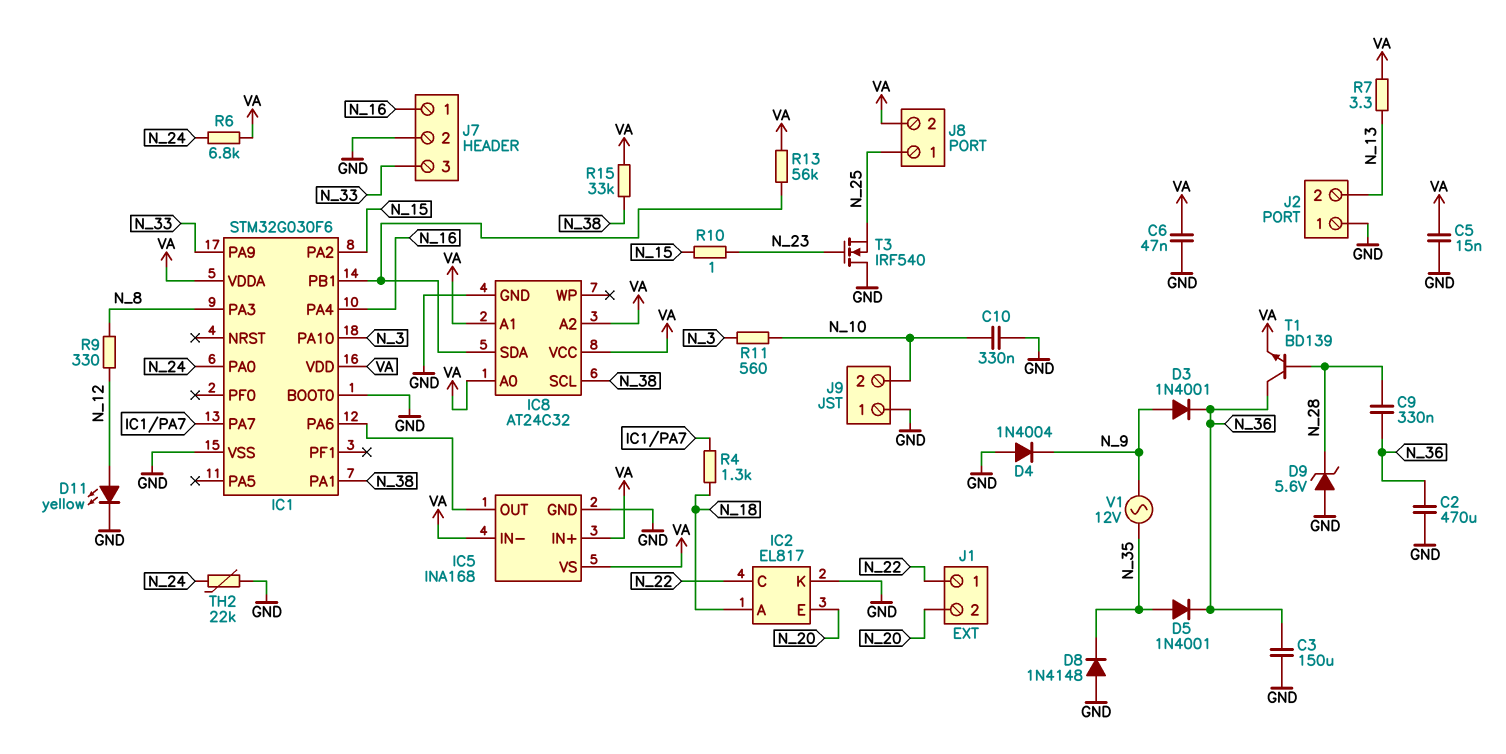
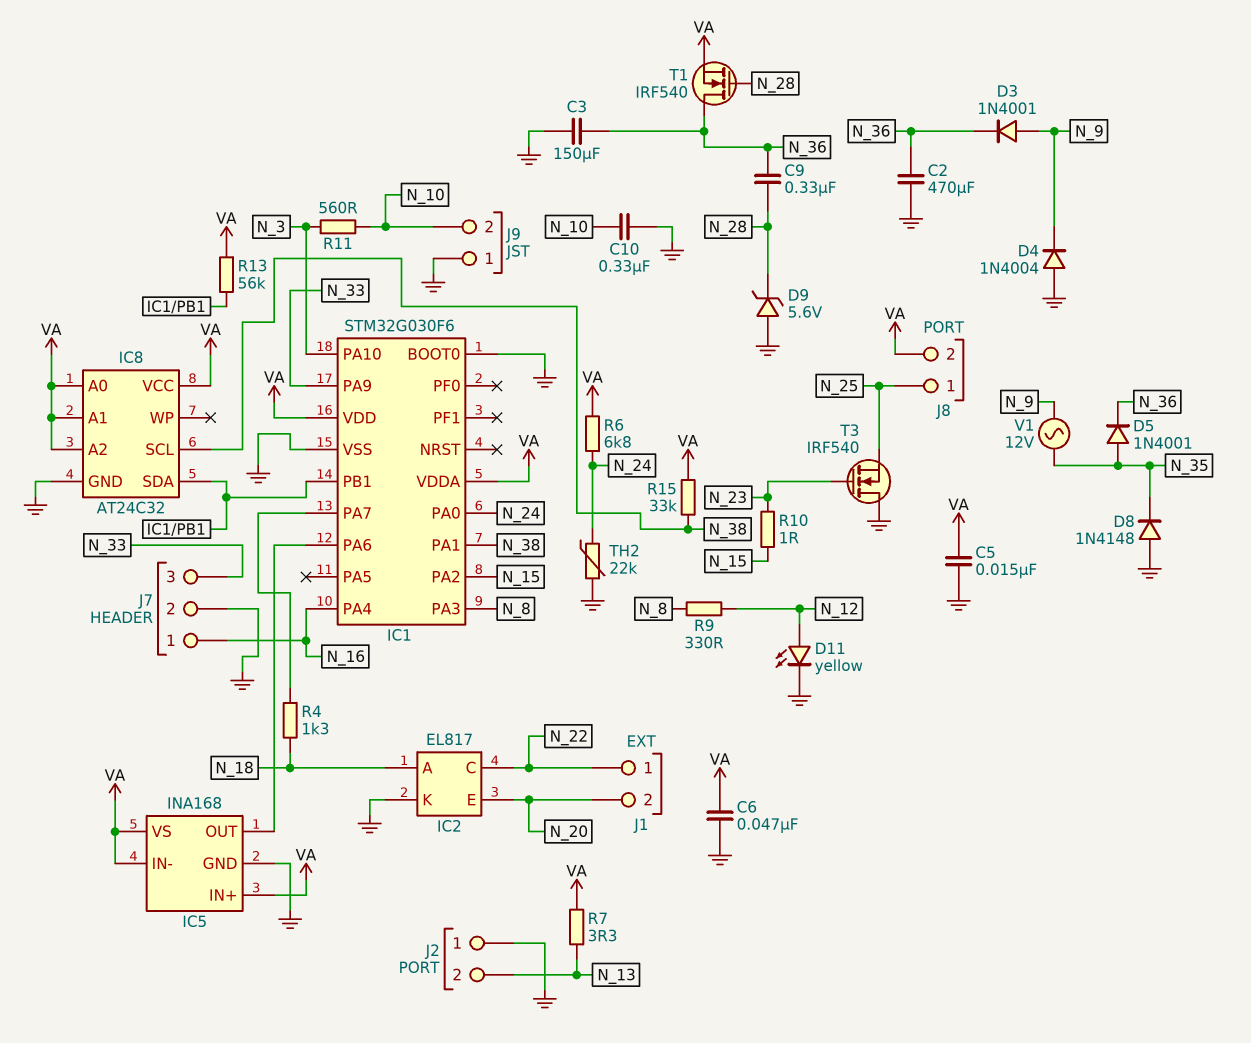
T1: NPN BD139 (B N_28, C N_36, E VA) -> NMOS IRF540 (G N_28, D N_36, S VA)

